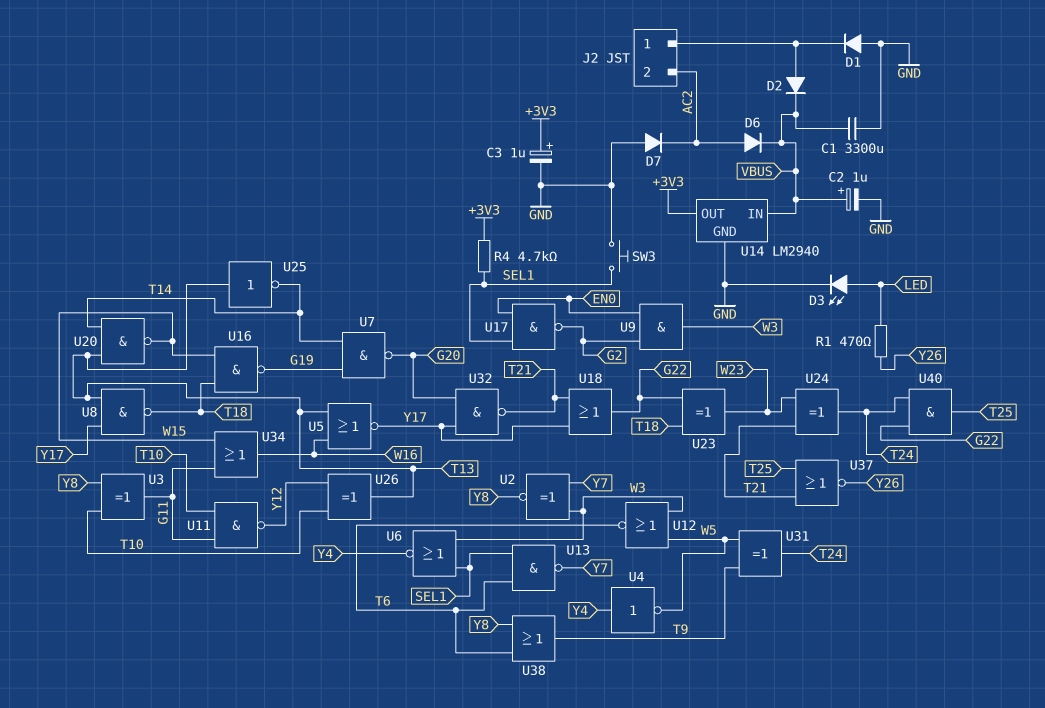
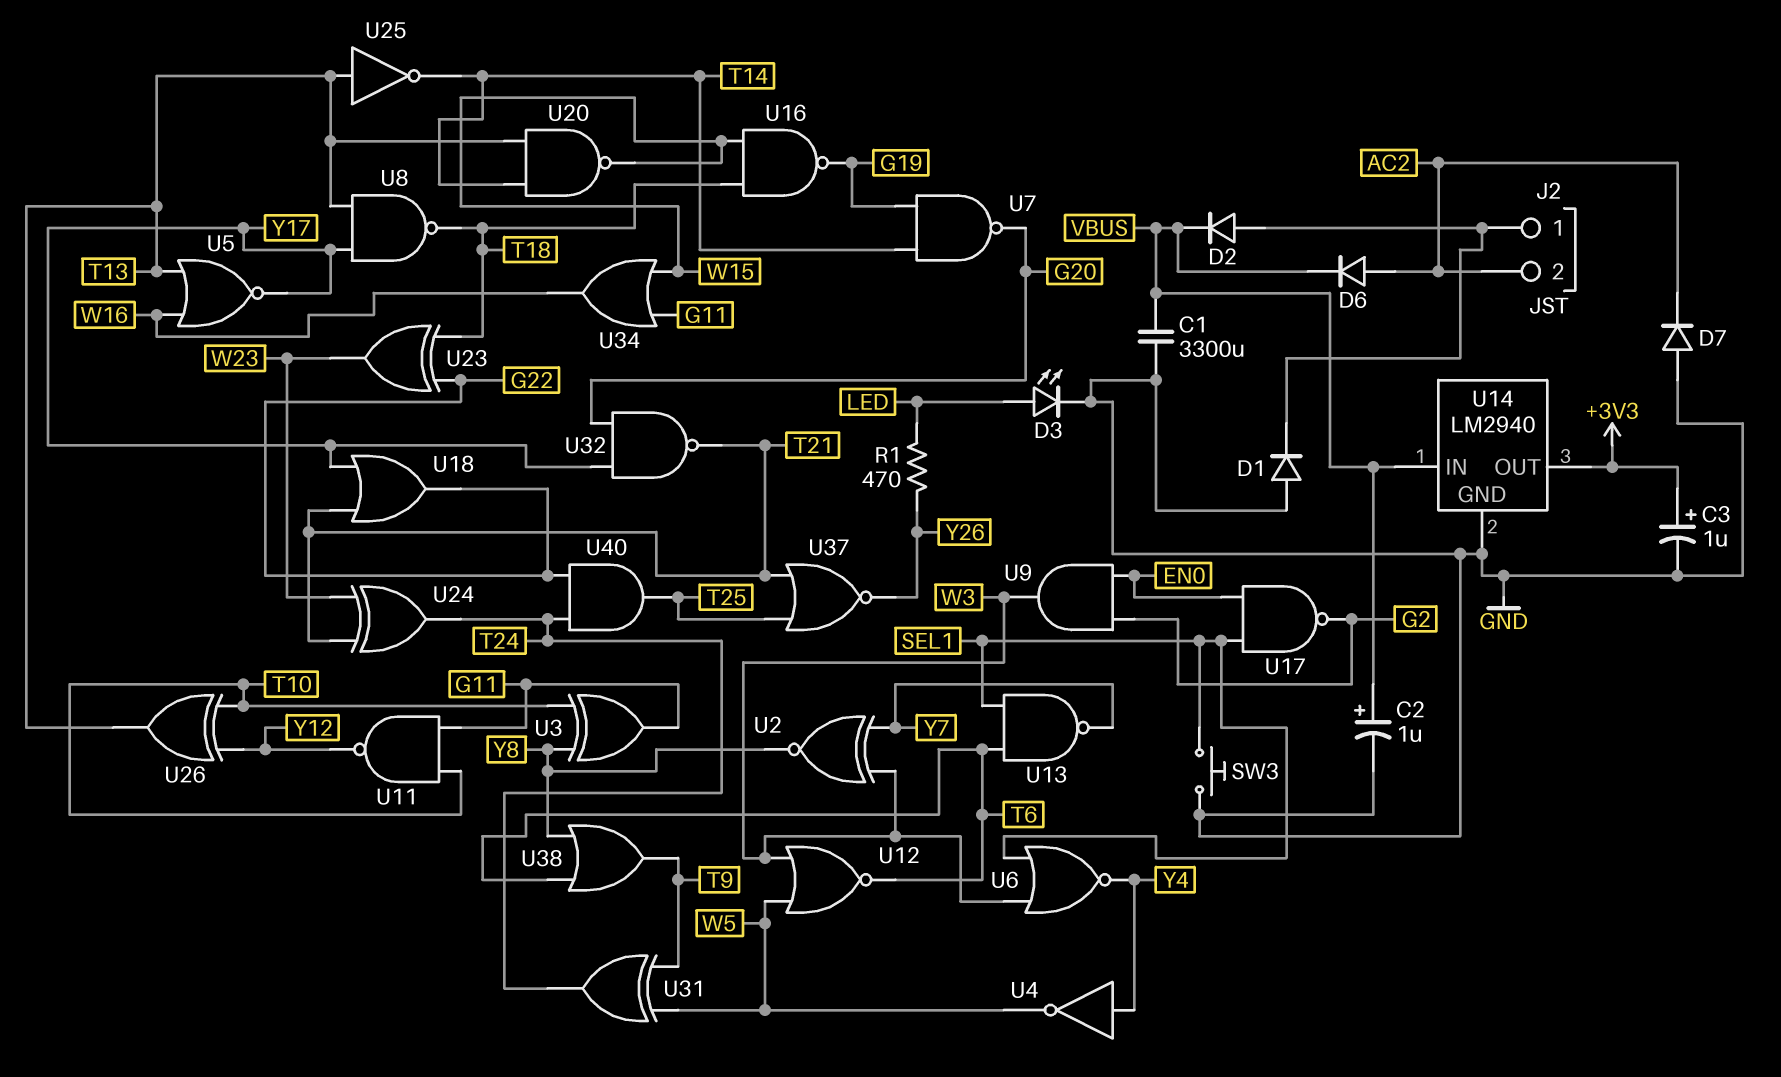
R4: 4.7k (+3V3, SEL1) -> none

